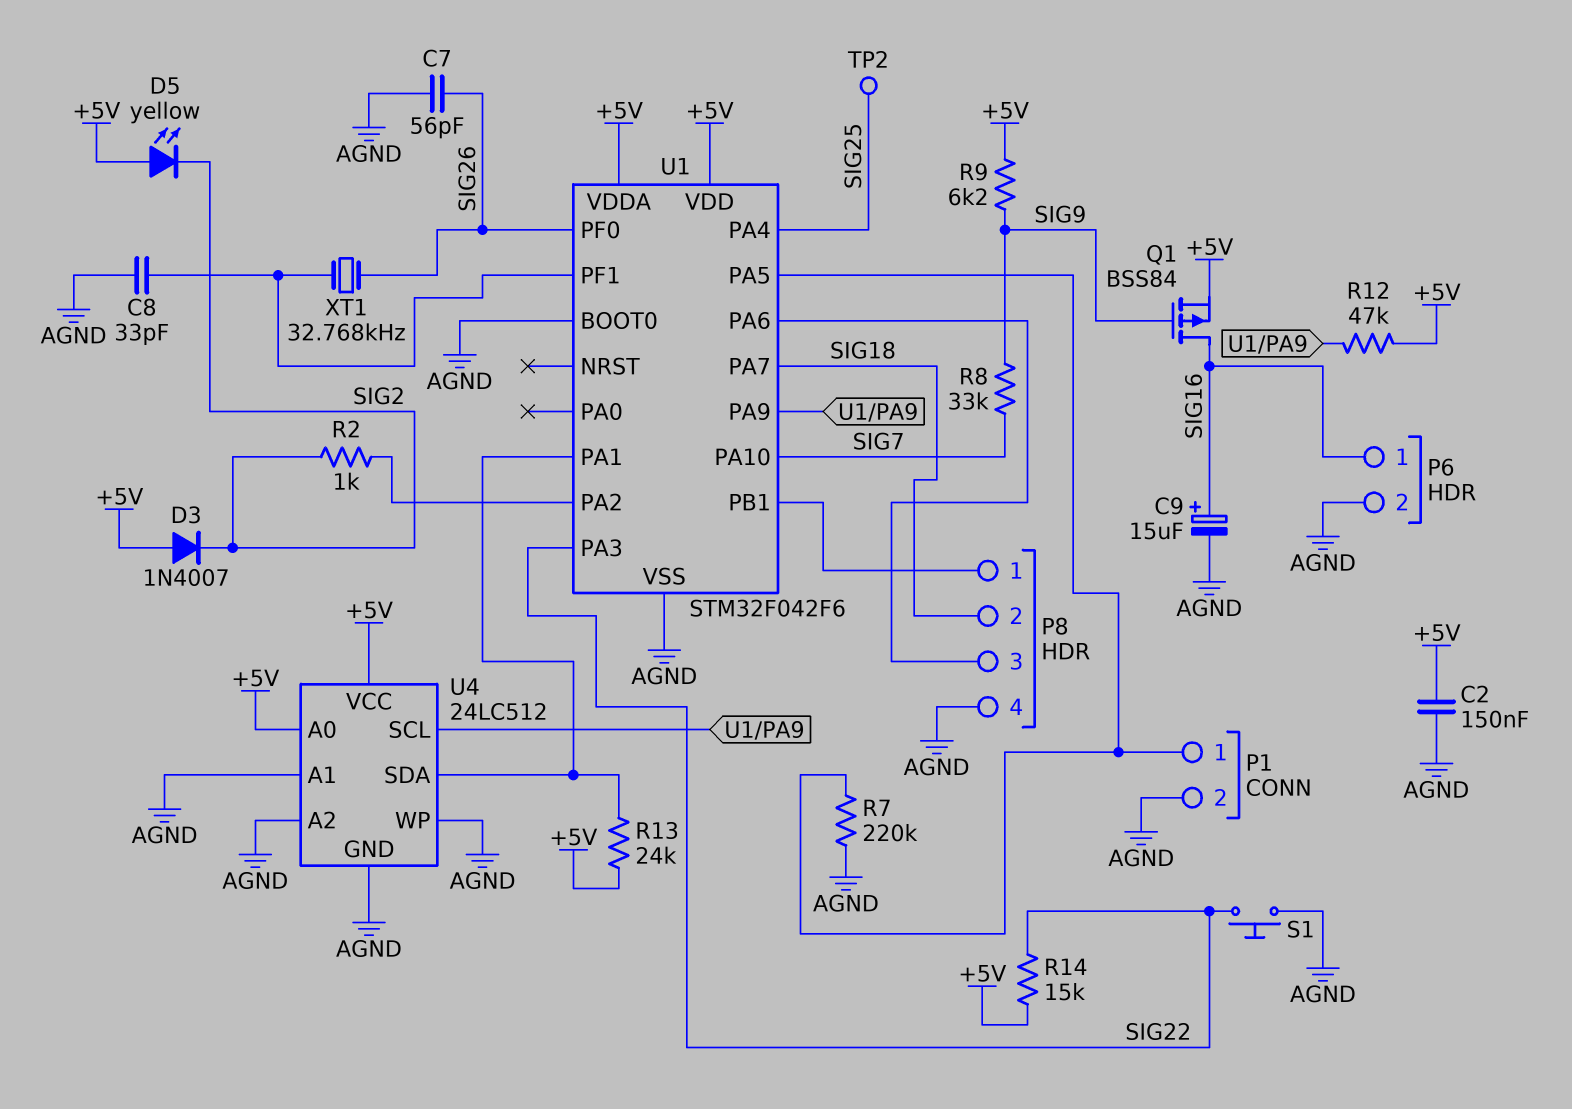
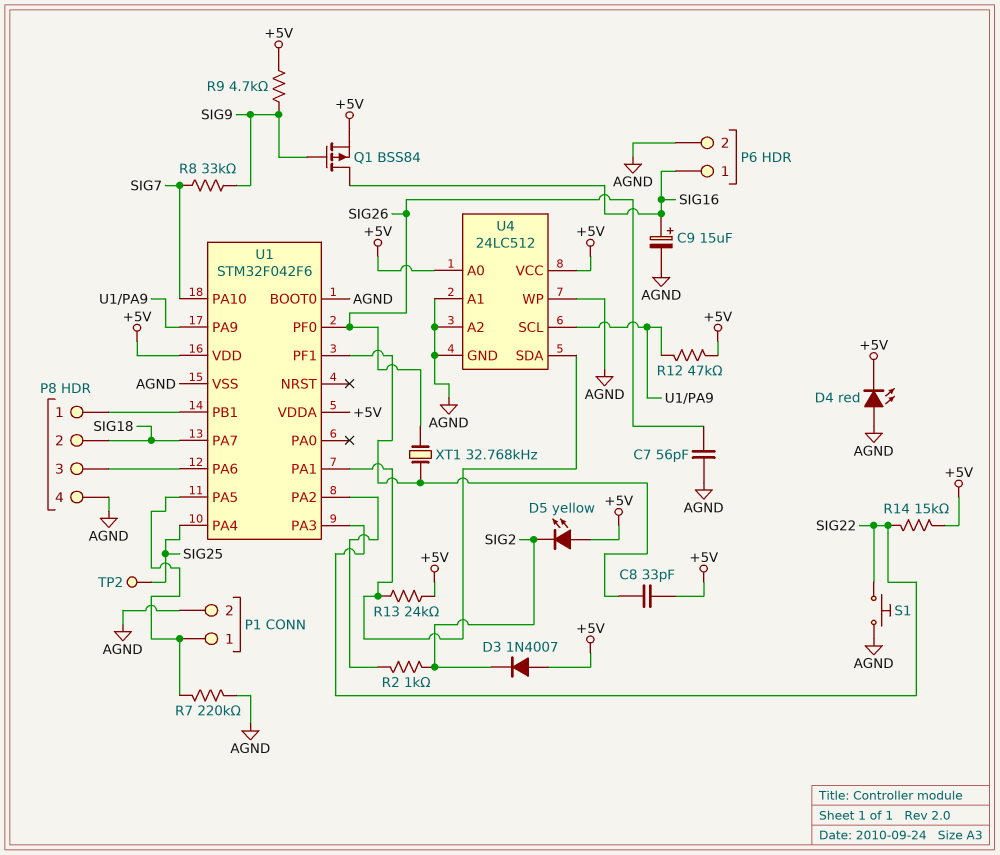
C2: 150nF (+5V, AGND) -> none
C8: 33pF (AGND, U1/PF1) -> 33pF (+5V, U1/PF1)
D4: none -> LED red (A AGND, K +5V)
R9: 6.2k (+5V, SIG9) -> 4.7k (+5V, SIG9)

